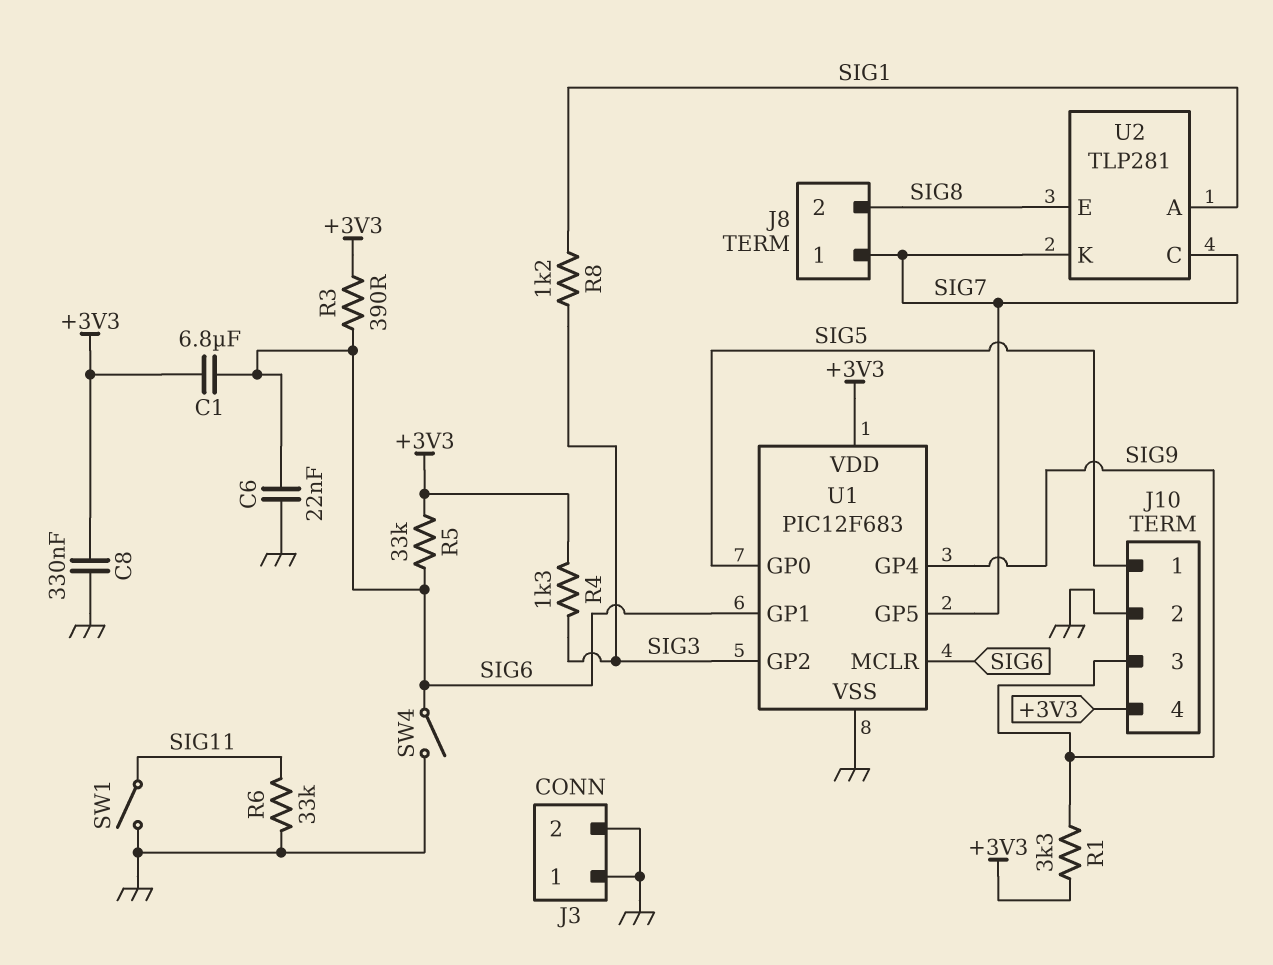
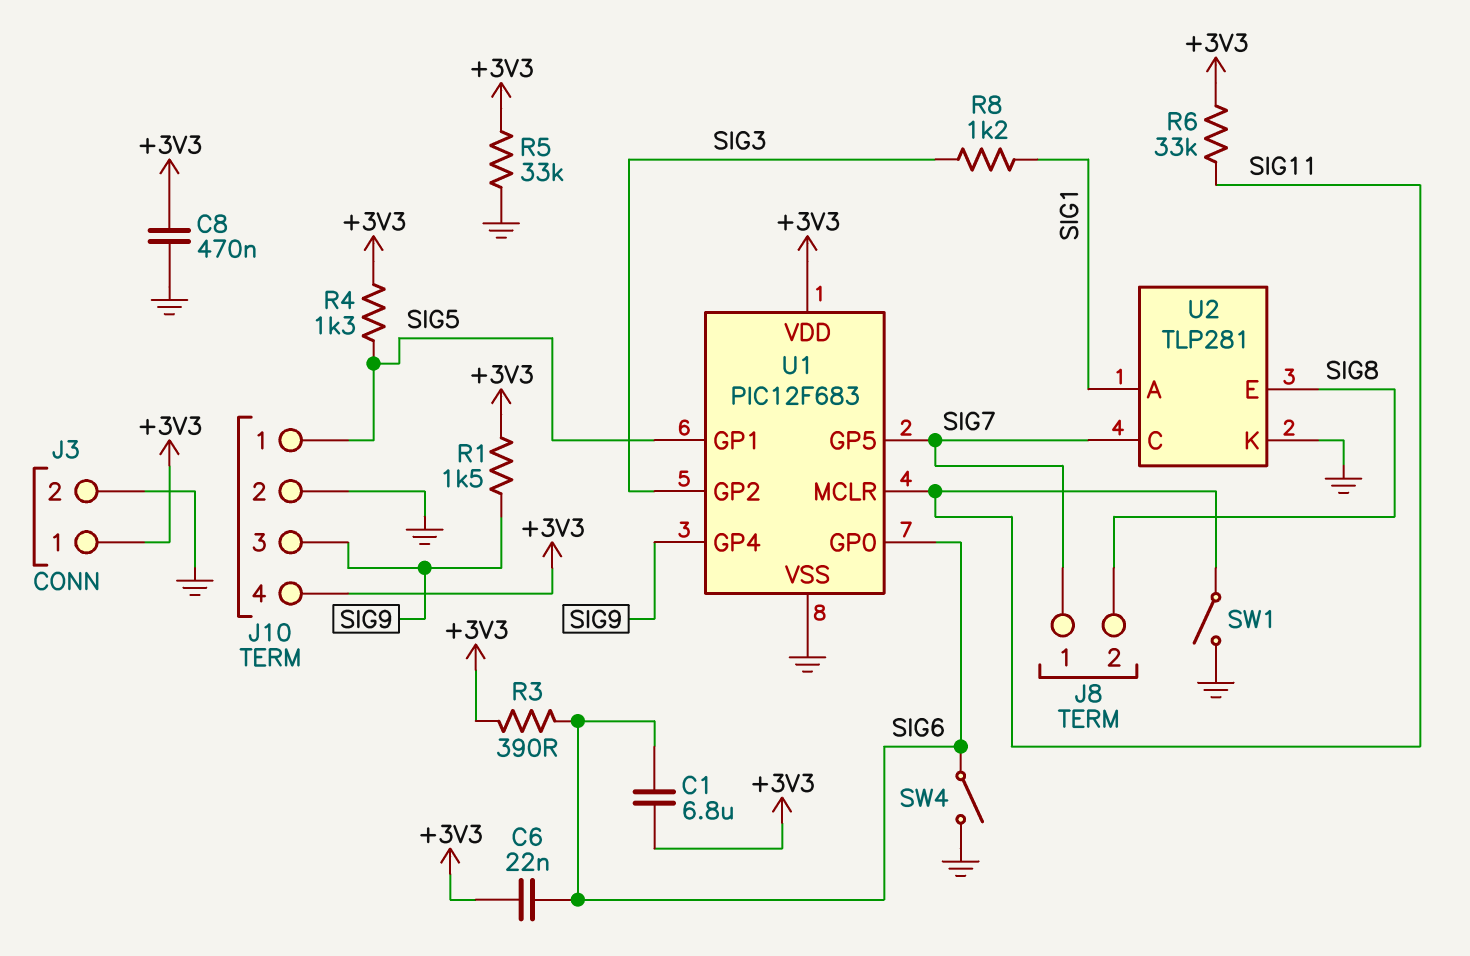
C6: 22nF (GND, SIG6) -> 22nF (+3V3, SIG6)
C8: 330nF (+3V3, GND) -> 470nF (+3V3, GND)
J3 pin 1: GND -> +3V3
R1: 3.3k (+3V3, SIG9) -> 1.5k (+3V3, SIG9)
R4: 1.3k (+3V3, SIG3) -> 1.3k (+3V3, SIG5)
R5: 33k (+3V3, SIG6) -> 33k (+3V3, GND)
R6: 33k (GND, SIG11) -> 33k (+3V3, SIG11)
U1 pin GP0: SIG5 -> SIG6
U1 pin GP1: SIG6 -> SIG5
U1 pin MCLR: SIG6 -> SIG11
U2 pin K: SIG7 -> GND

